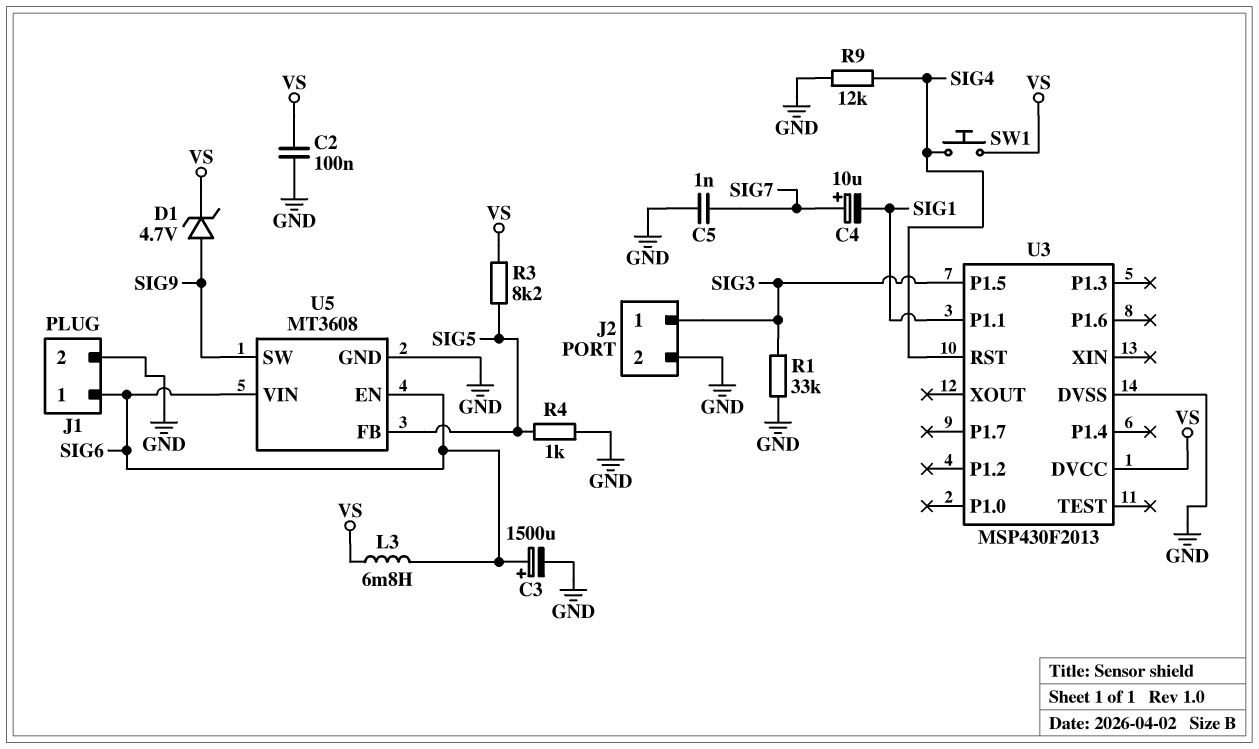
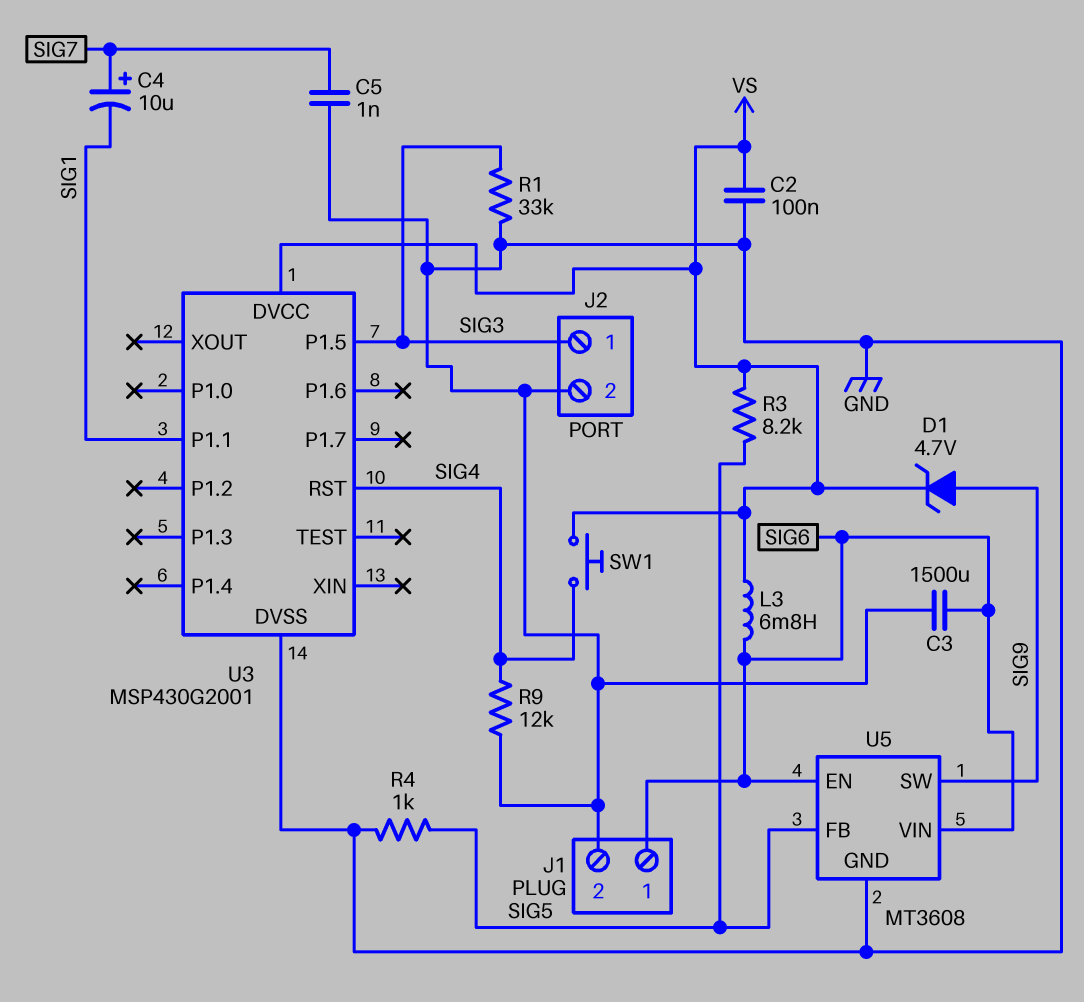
C3: 1500uF (plus SIG6, minus GND) -> 1500uF (GND, SIG6)
U3: MSP430F2013 -> MSP430G2001

